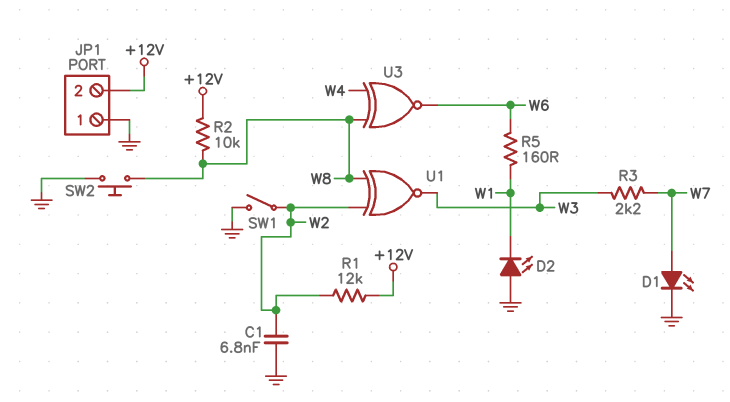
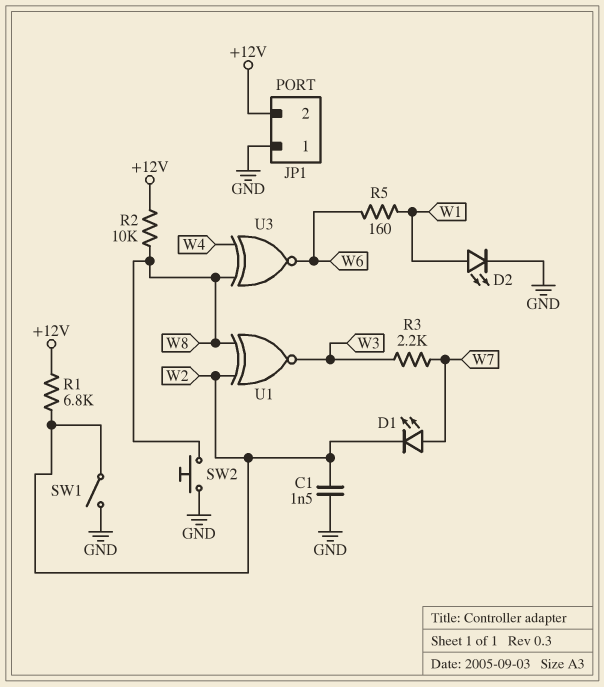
C1: 6.8nF (GND, W2) -> 1.5nF (GND, W2)
D1: LED (A W7, K GND) -> LED (A W7, K W2)
D2: LED (A GND, K W1) -> LED (A W1, K GND)
R1: 12k (+12V, W2) -> 6.8k (+12V, W2)

